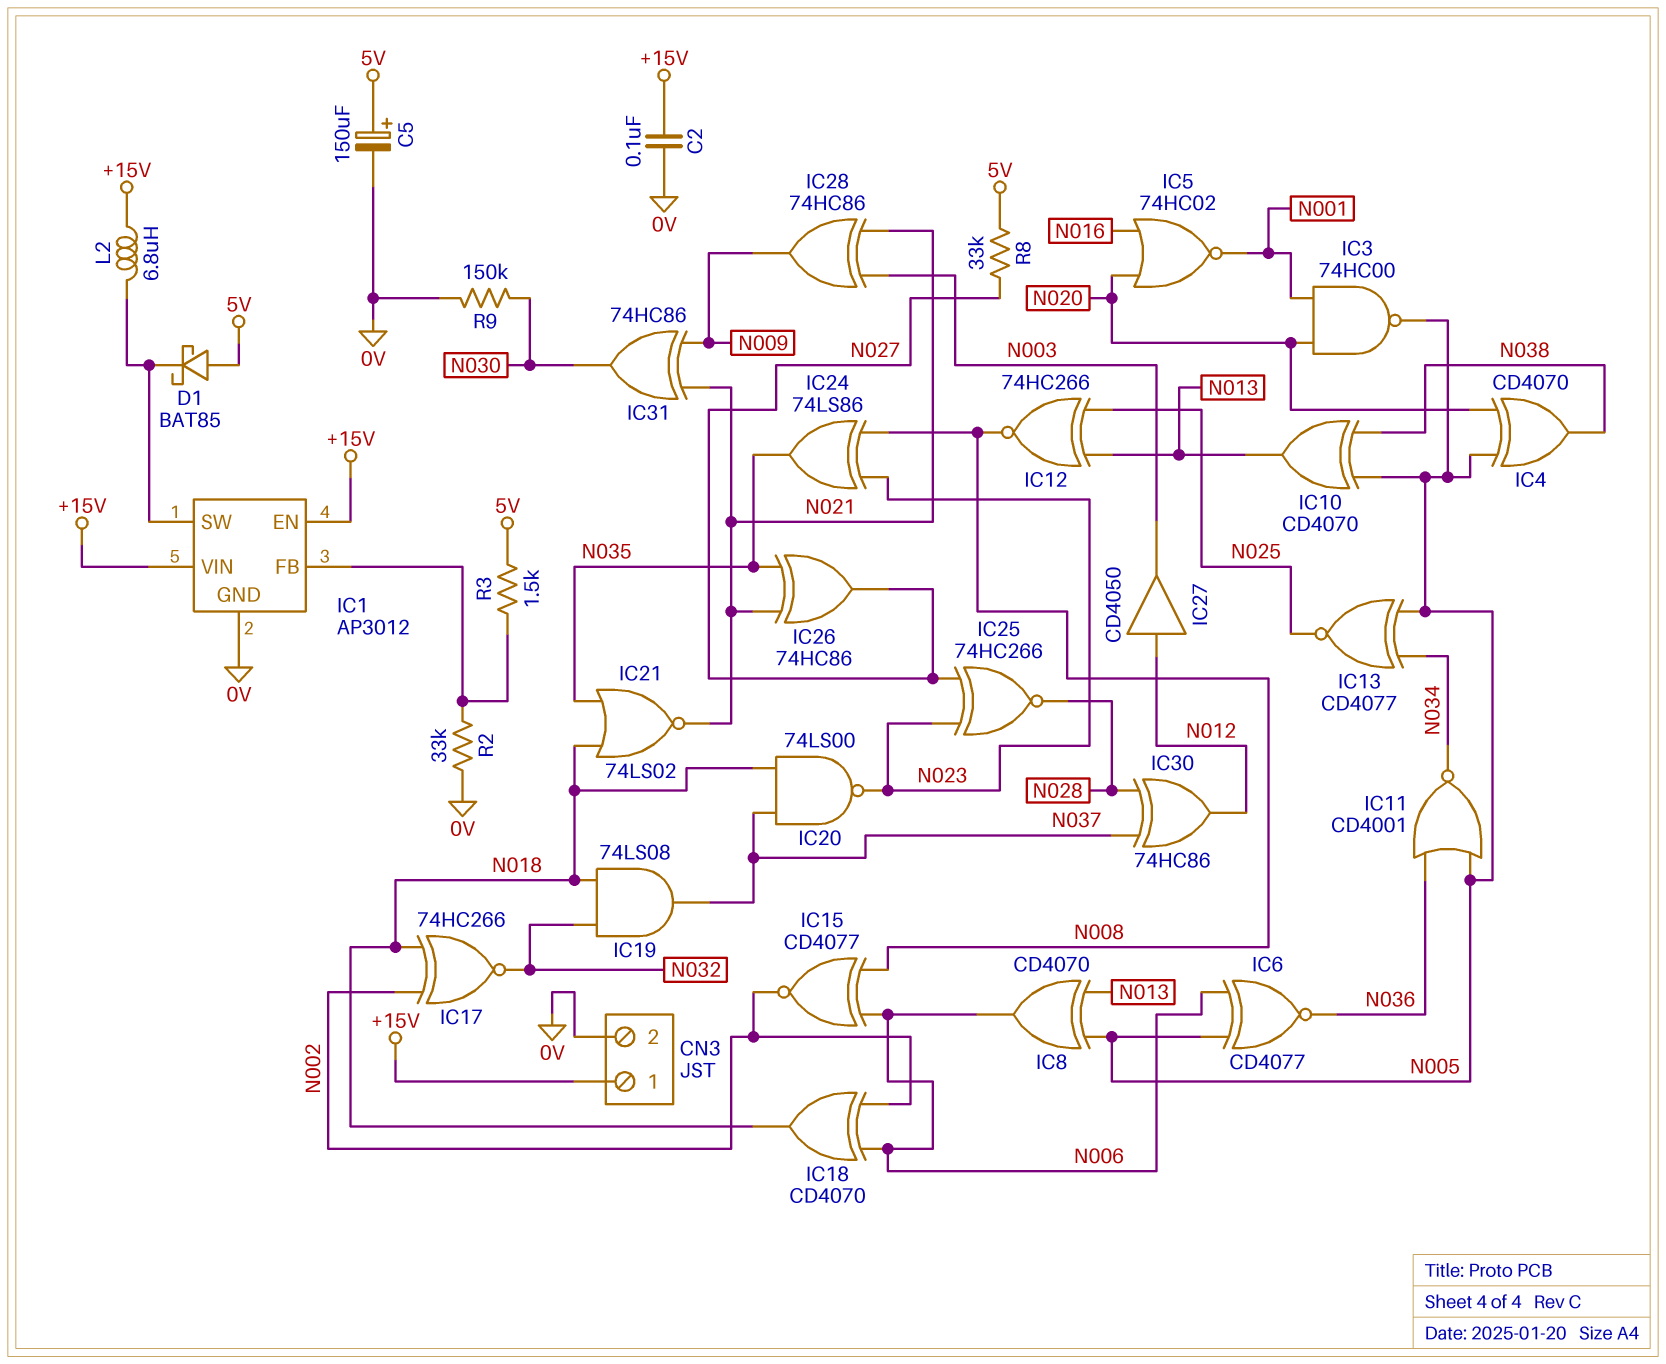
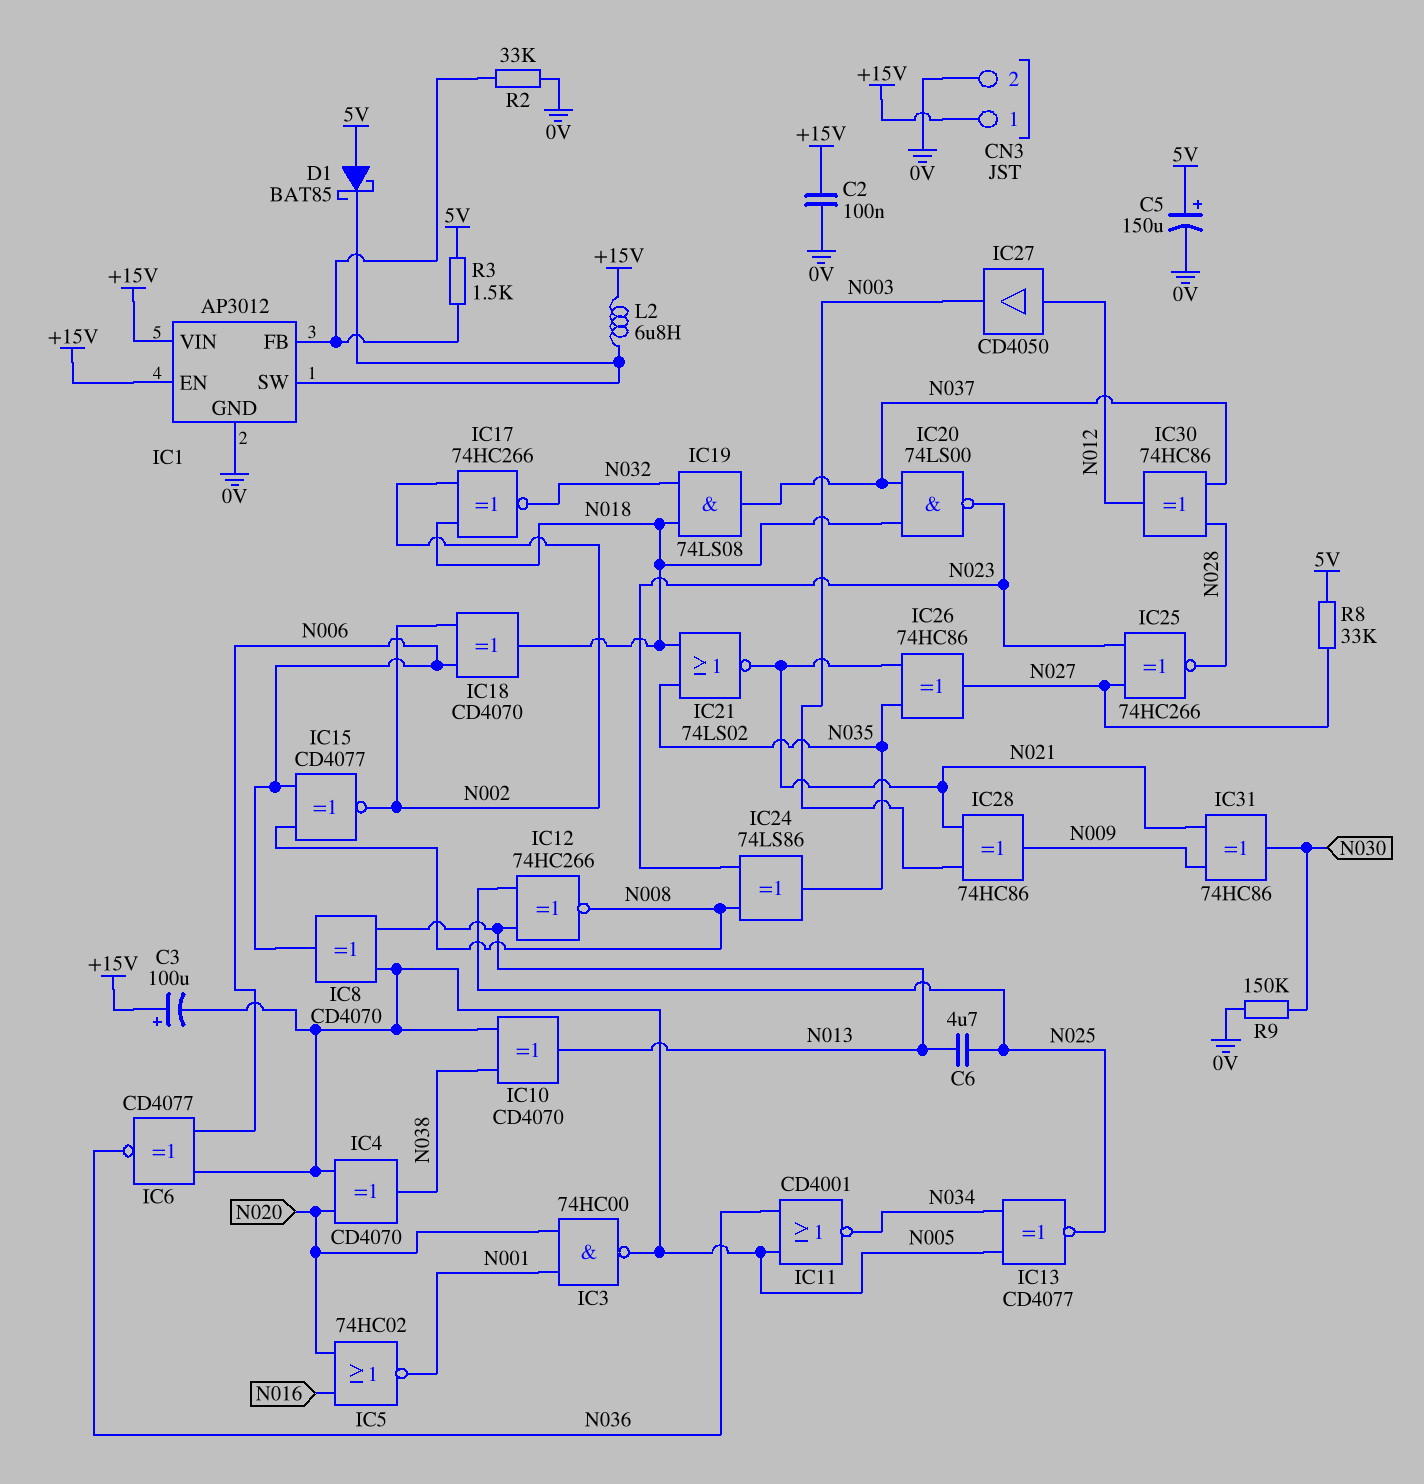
C3: none -> 100uF (plus +15V, minus N005)
C6: none -> 4.7uF (N013, N025)

